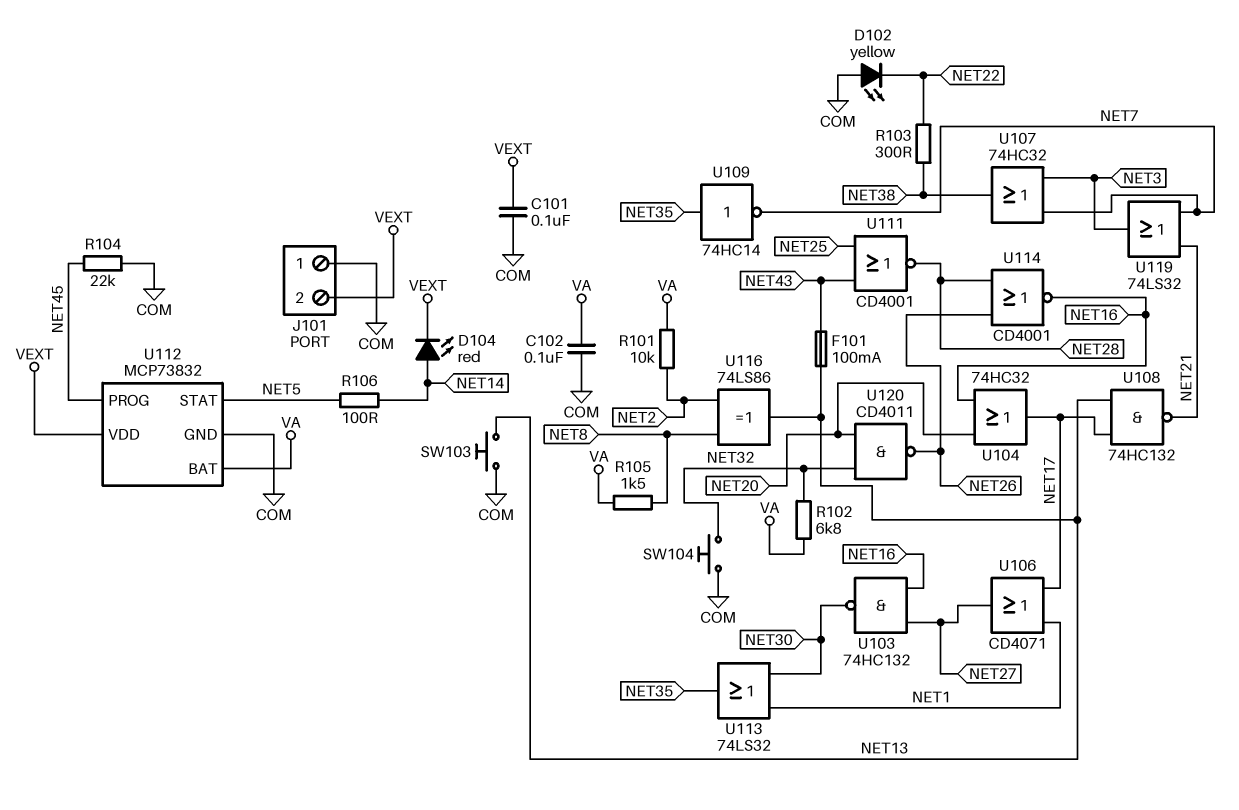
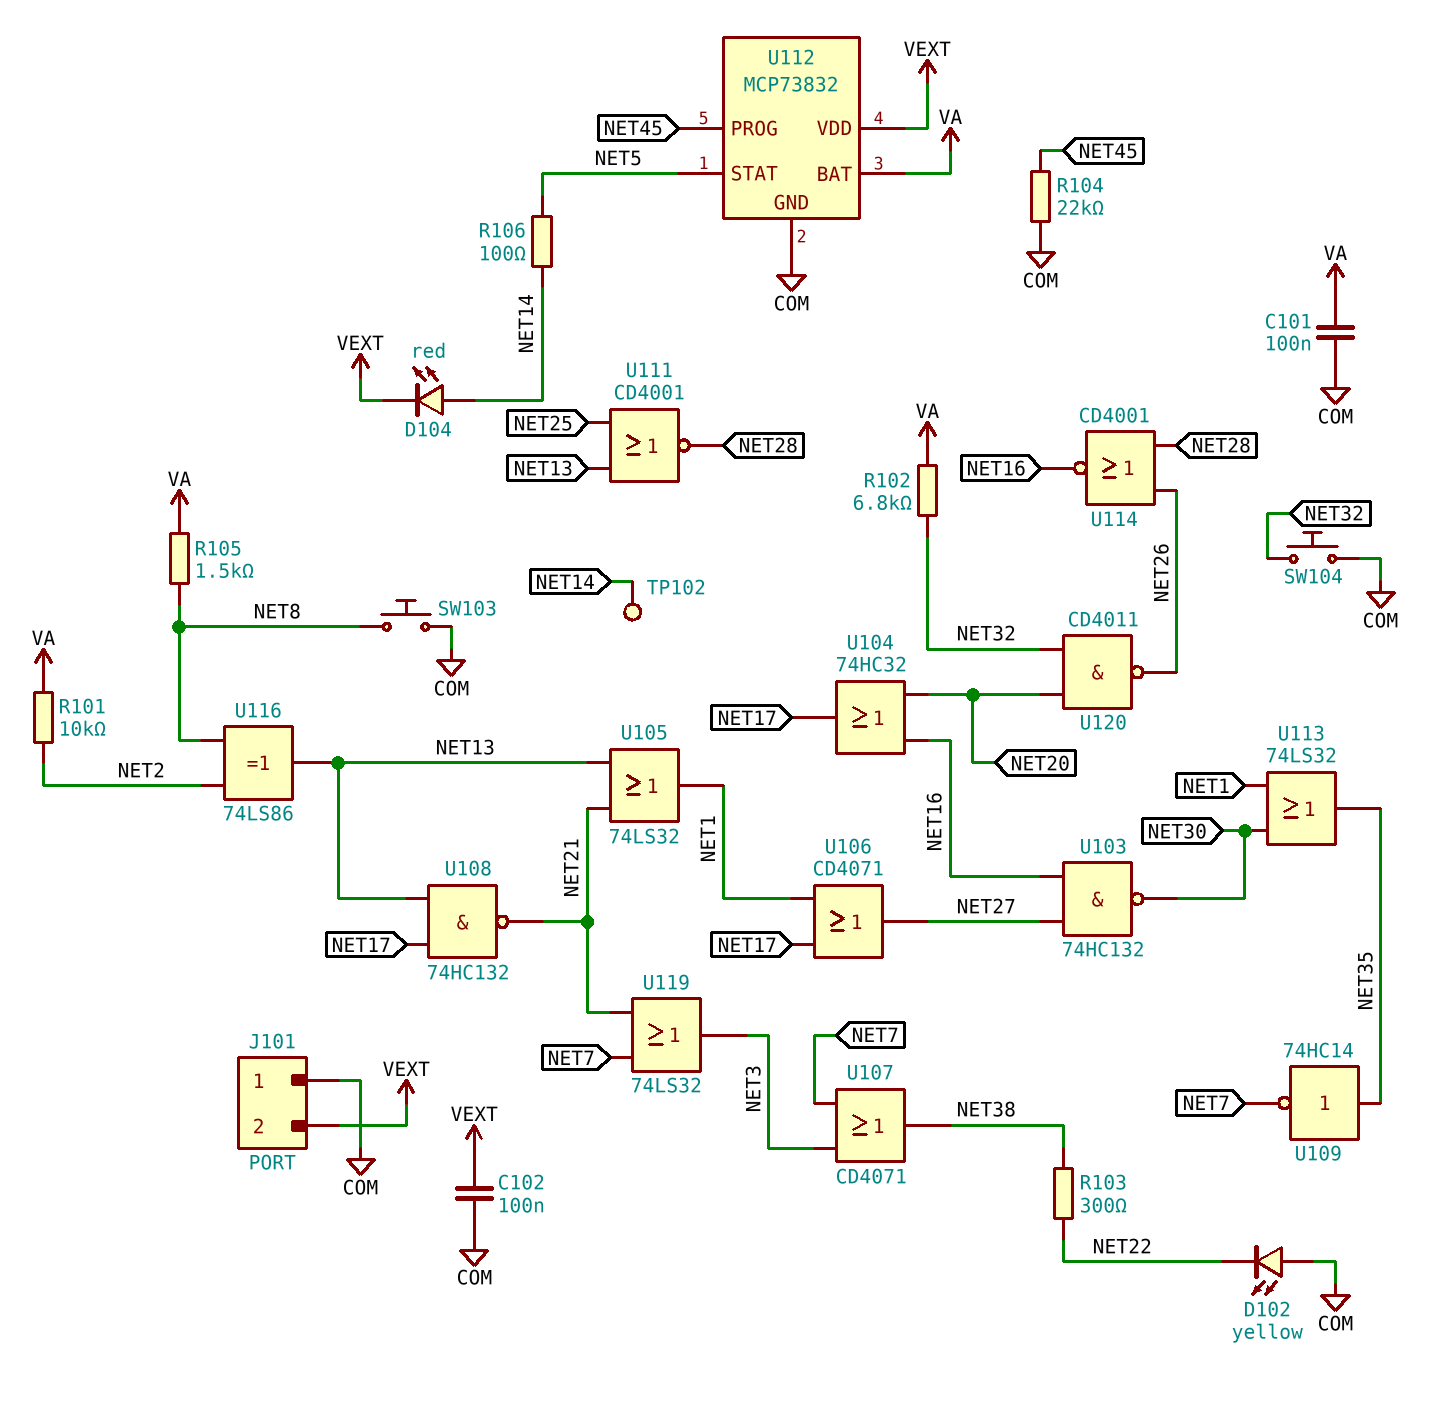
C101: 100nF (COM, VEXT) -> 100nF (COM, VA)
C102: 100nF (COM, VA) -> 100nF (COM, VEXT)
F101: 100mA (NET13, NET43) -> none
SW103: button (COM, NET13) -> button (COM, NET8)
TP102: none -> test point (NET14)
U105: none -> OR 74LS32 (in NET13, in NET21, out NET1)
U107: OR 74HC32 (in NET3, in NET7, out NET38) -> OR CD4071 (in NET3, in NET7, out NET38)
U111: NOR CD4001 (in NET25, in NET43, out NET28) -> NOR CD4001 (in NET13, in NET25, out NET28)

